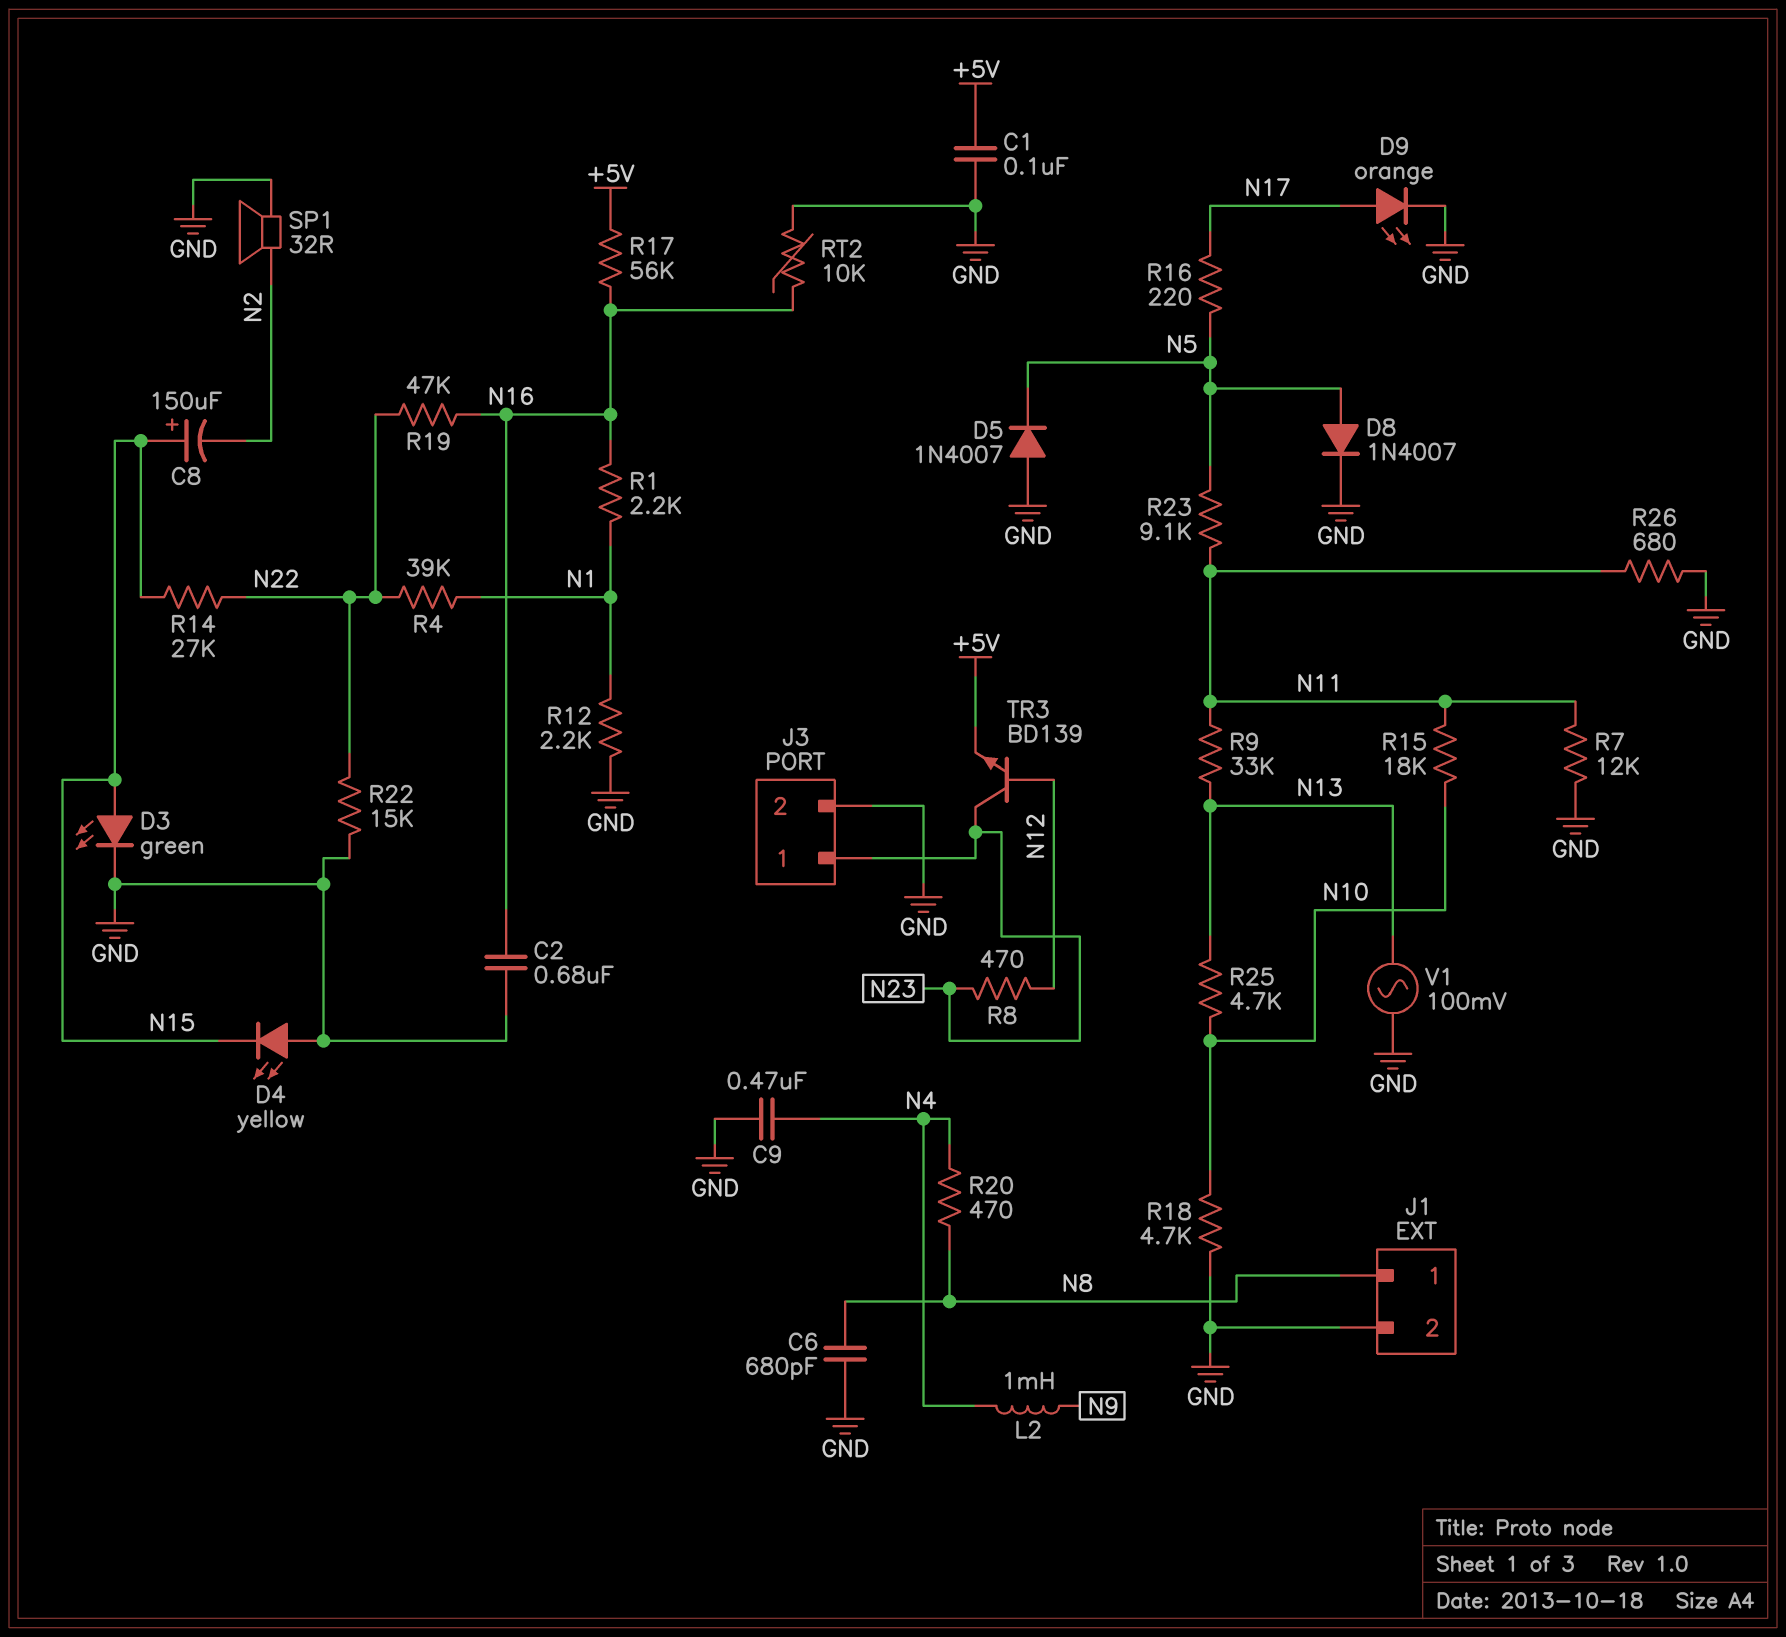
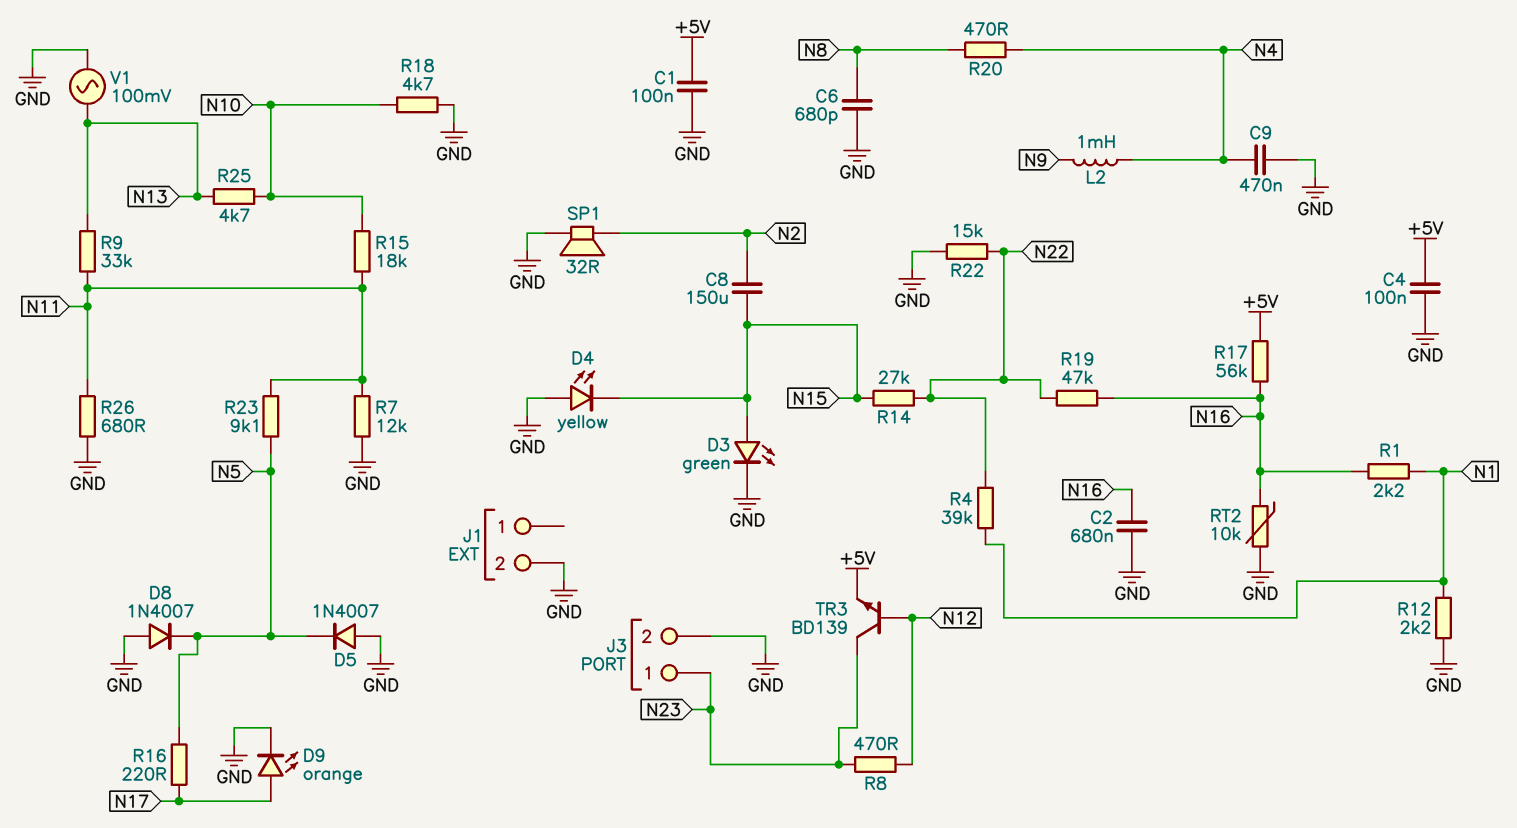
C4: none -> 100nF (+5V, GND)
C8: 150uF (plus N15, minus N2) -> 150uF (N2, N15)
D8: diode 1N4007 (A N5, K GND) -> diode 1N4007 (A GND, K N5)
J1 pin 1: N8 -> none

